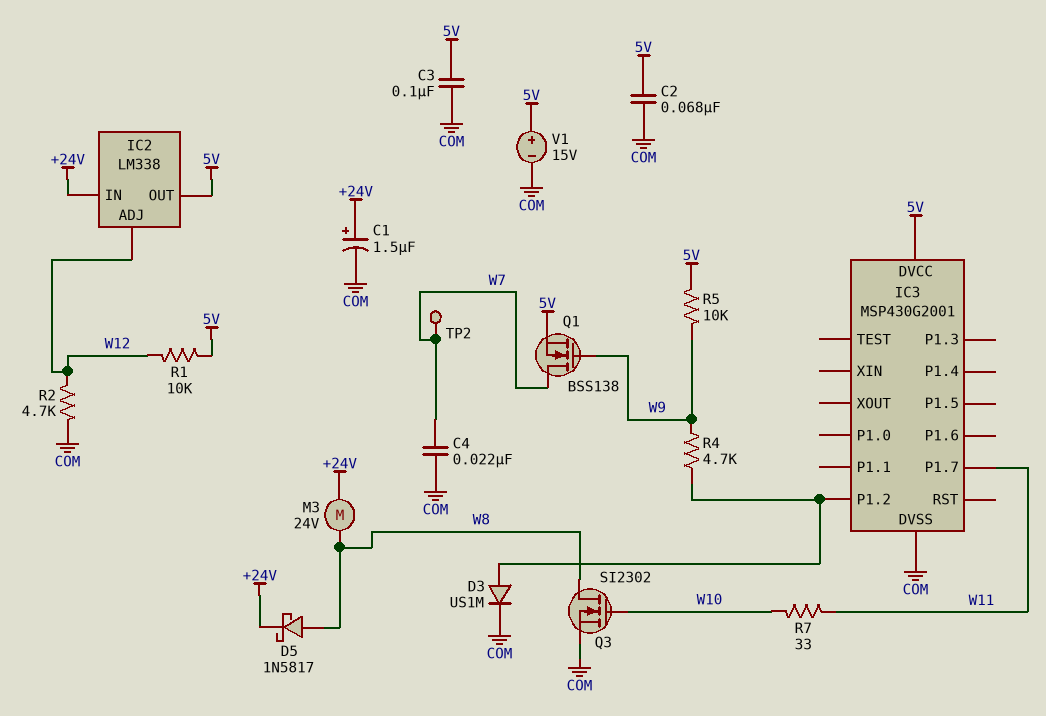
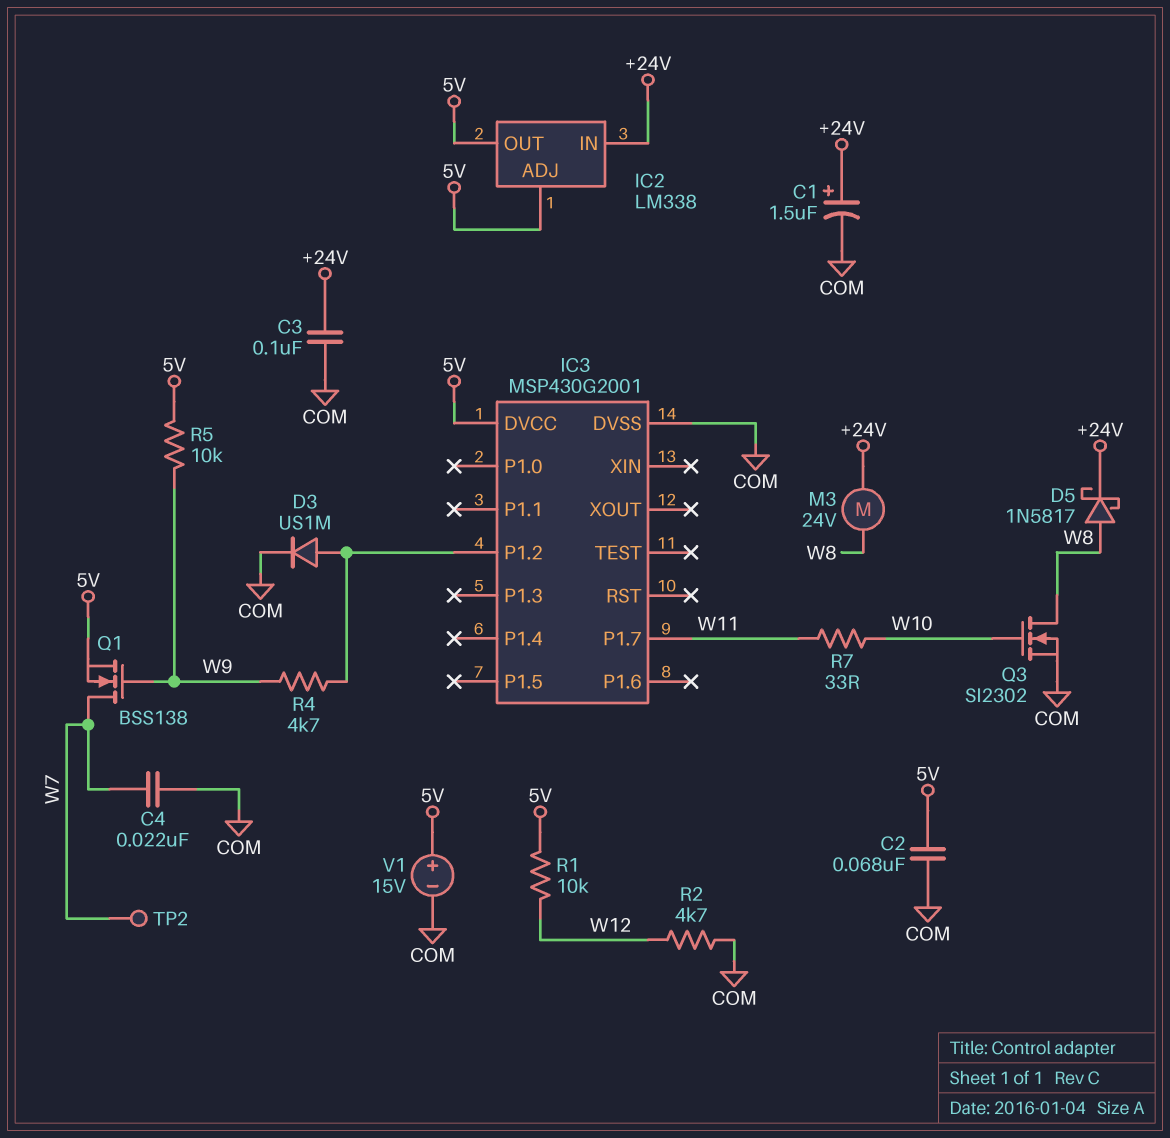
C3: 100nF (5V, COM) -> 100nF (+24V, COM)
IC2 pin ADJ: W12 -> 5V

